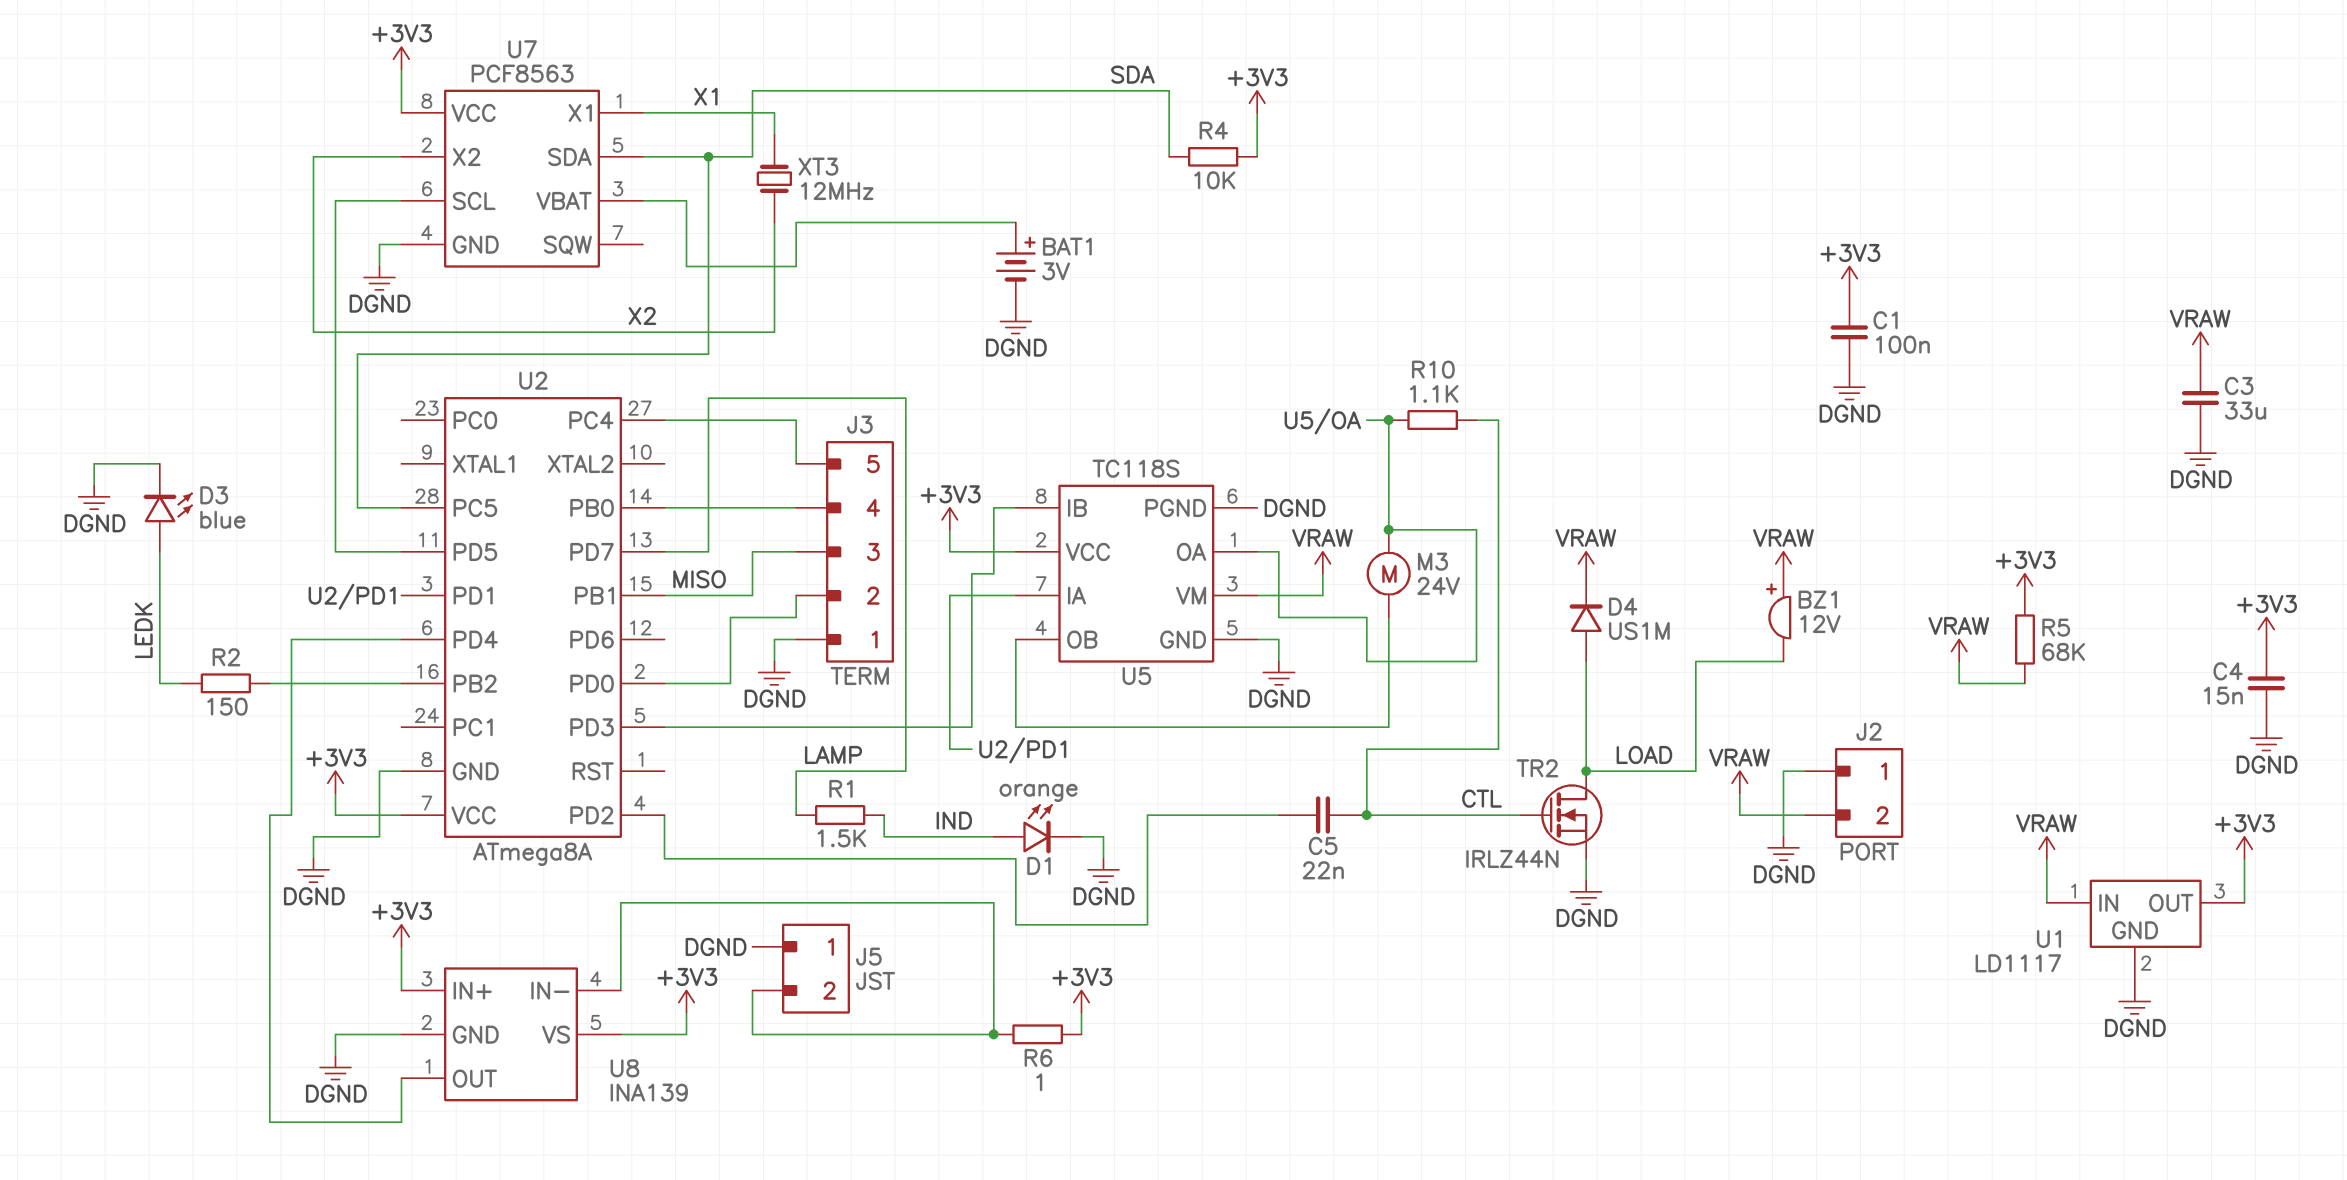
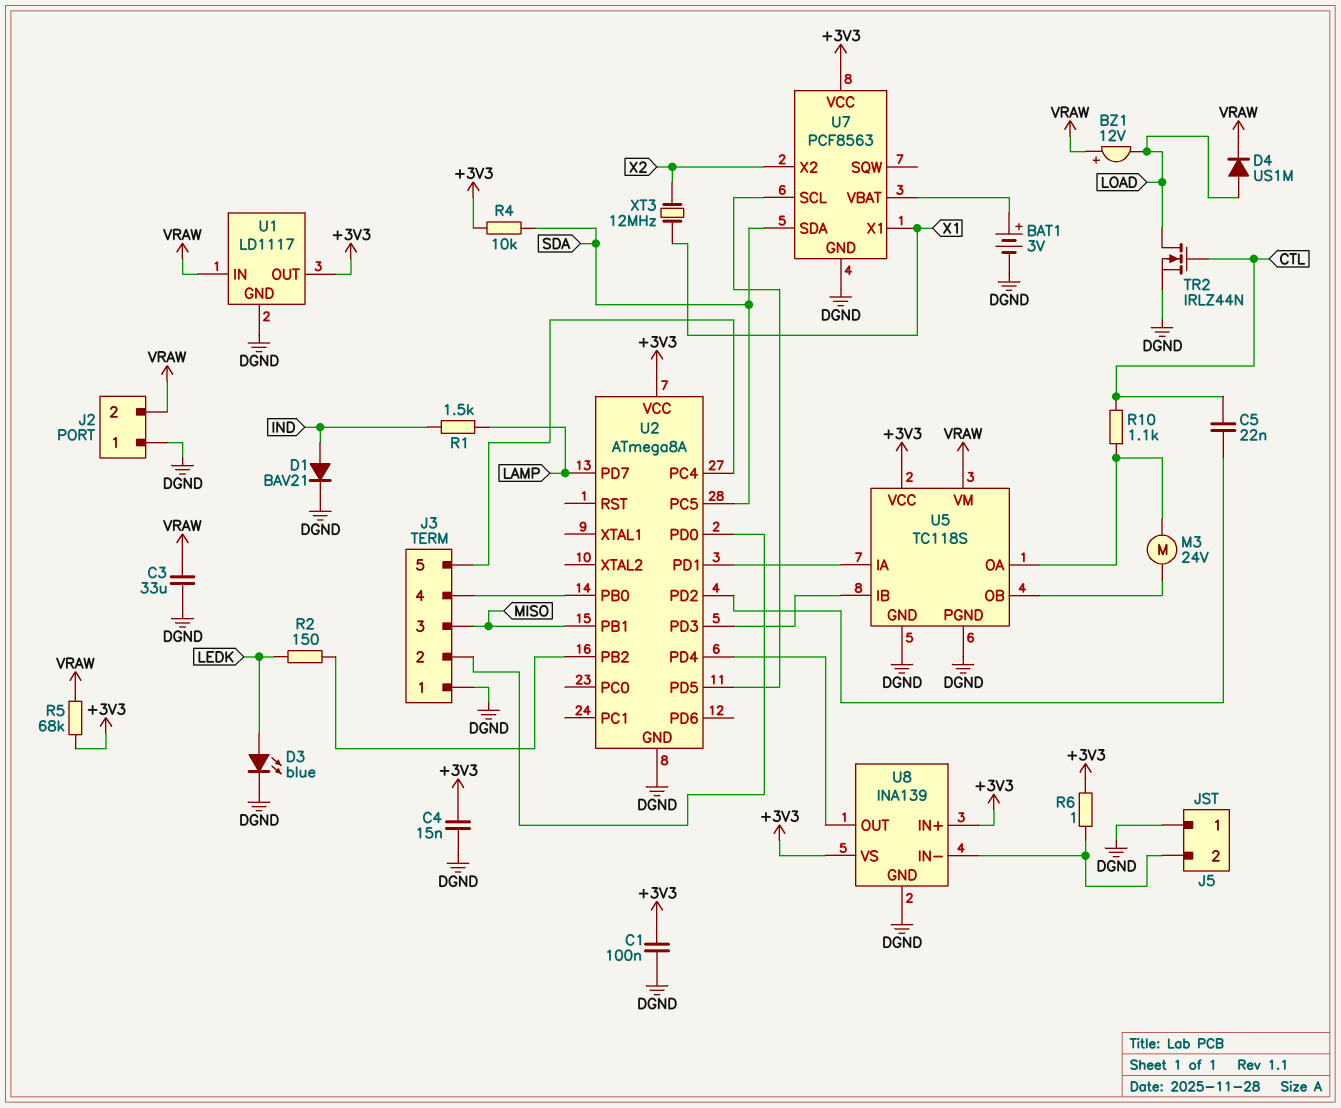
D1: LED orange (A IND, K DGND) -> diode BAV21 (A IND, K DGND)

